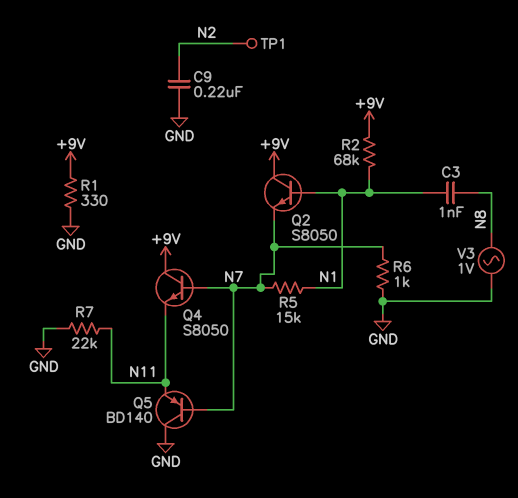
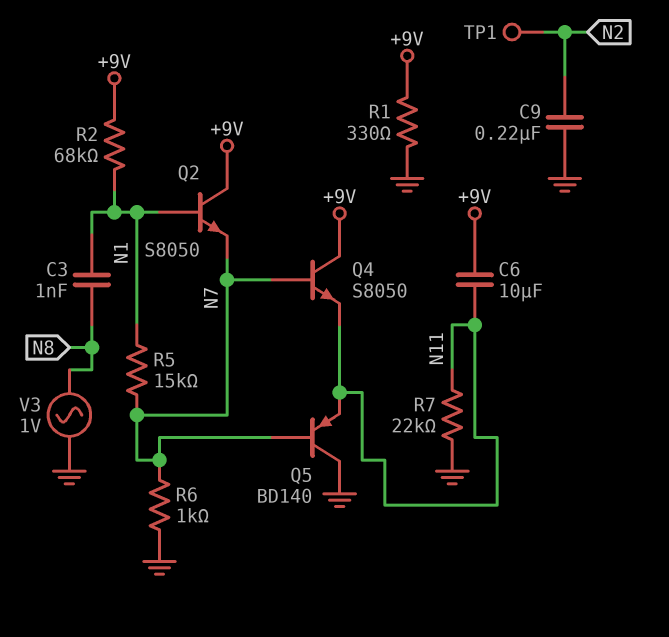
C6: none -> 10uF (+9V, N11)

